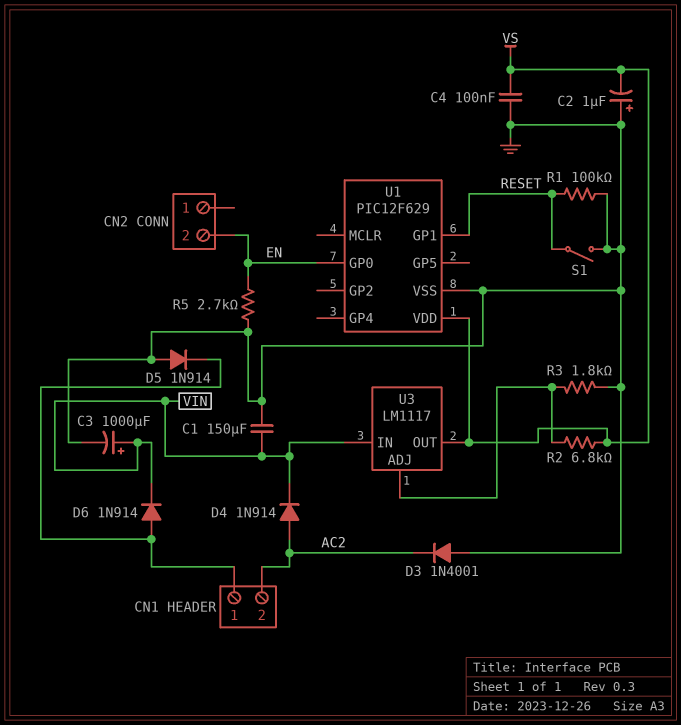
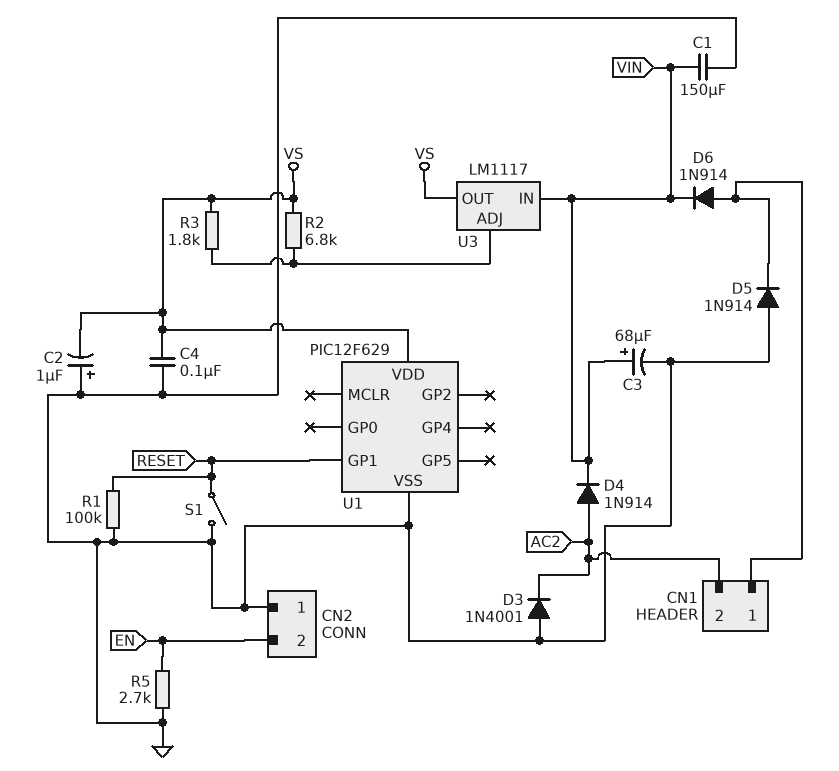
C3: 1000uF (plus VIN, minus GND) -> 68uF (plus VIN, minus GND)
CN2 pin 1: none -> GND
R3: 1.8k (GND, U3/ADJ) -> 1.8k (U3/ADJ, VS)
U1 pin GP0: EN -> none

